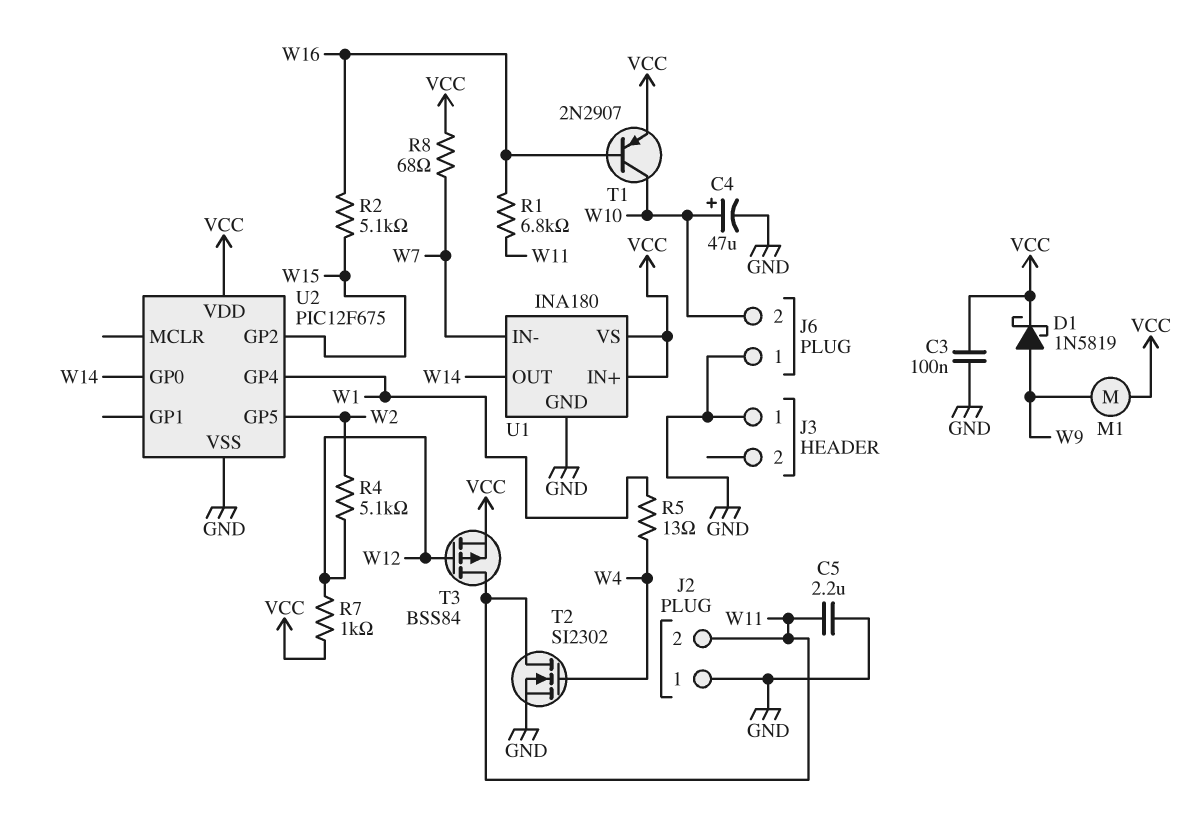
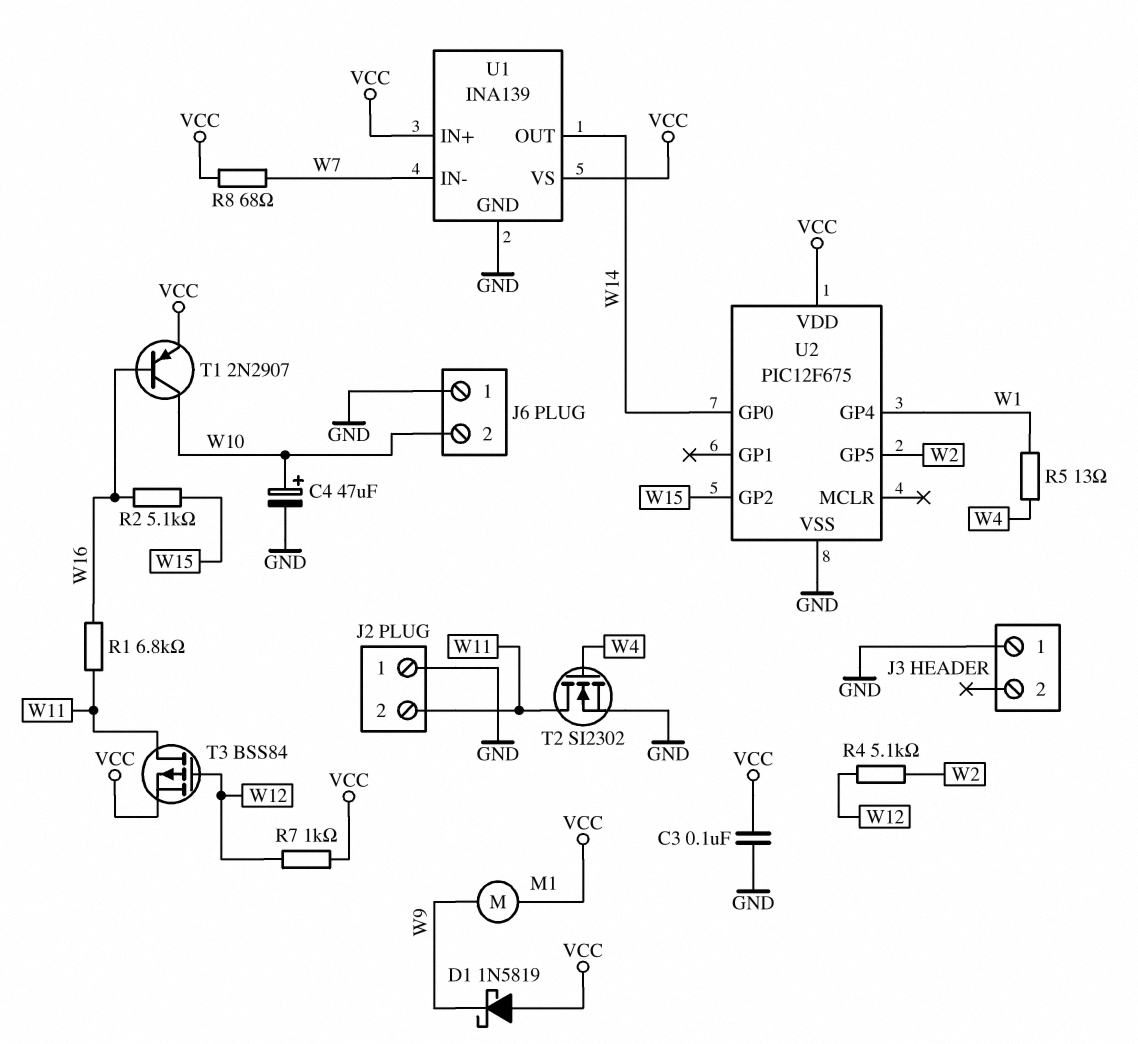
C5: 2.2uF (GND, W11) -> none
D1: schottky 1N5819 (A W9, K VCC) -> schottky 1N5819 (A VCC, K W9)
U1: INA180 -> INA139

